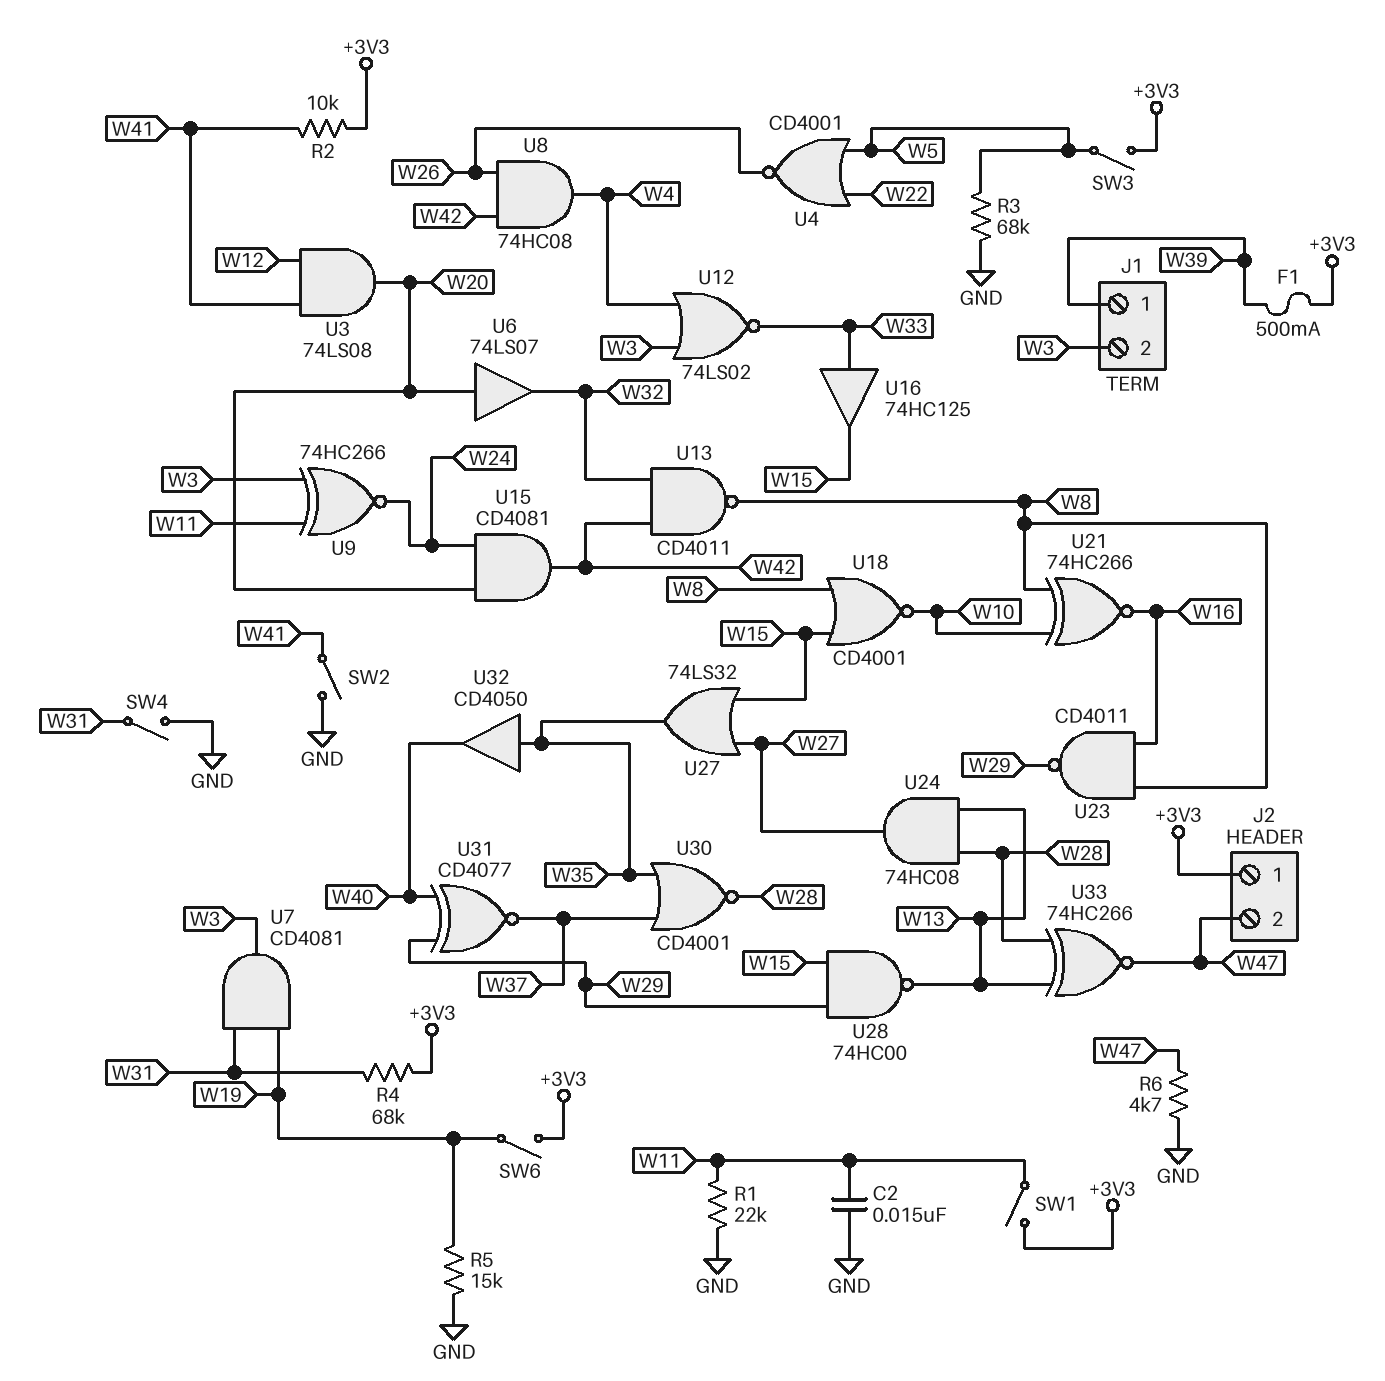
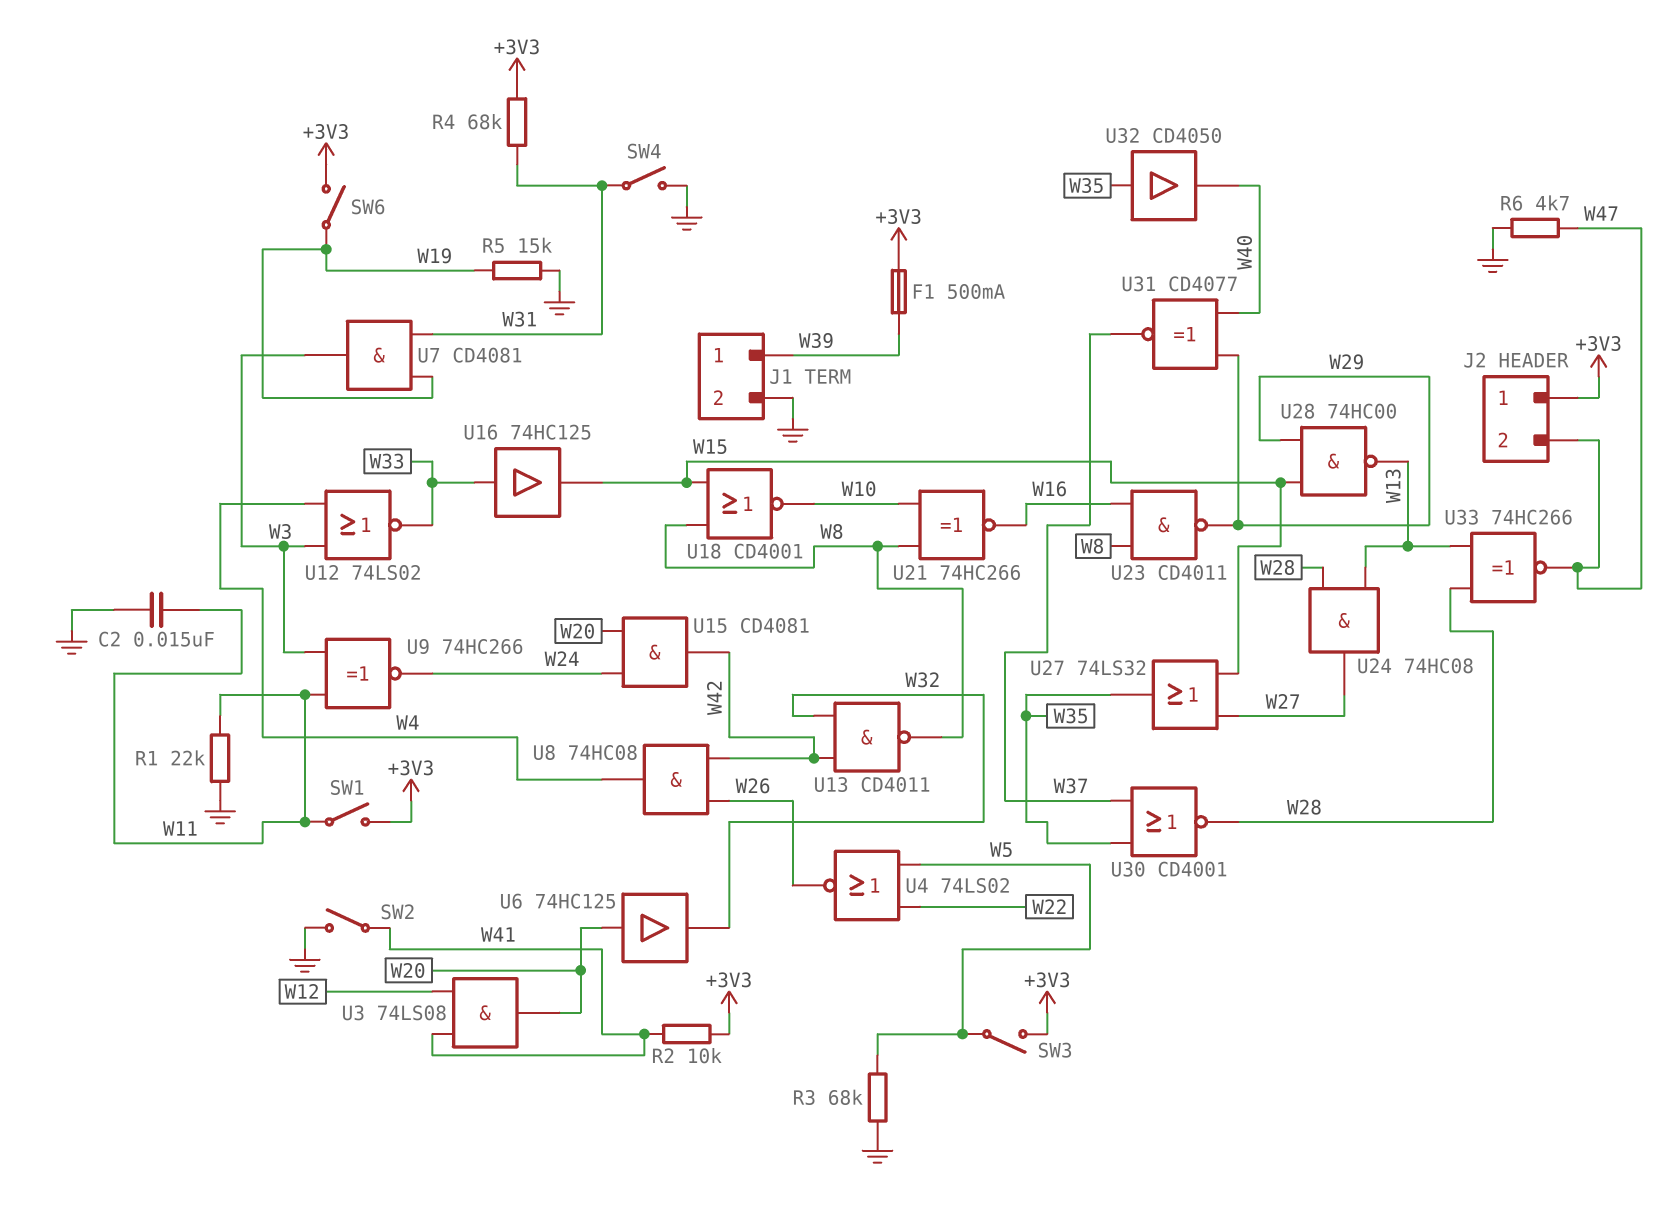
J1 pin 2: W3 -> GND
U4: NOR CD4001 (in W5, in W22, out W26) -> NOR 74LS02 (in W5, in W22, out W26)
U6: buffer 74LS07 (in W20, out W32) -> buffer 74HC125 (in W20, out W32)

